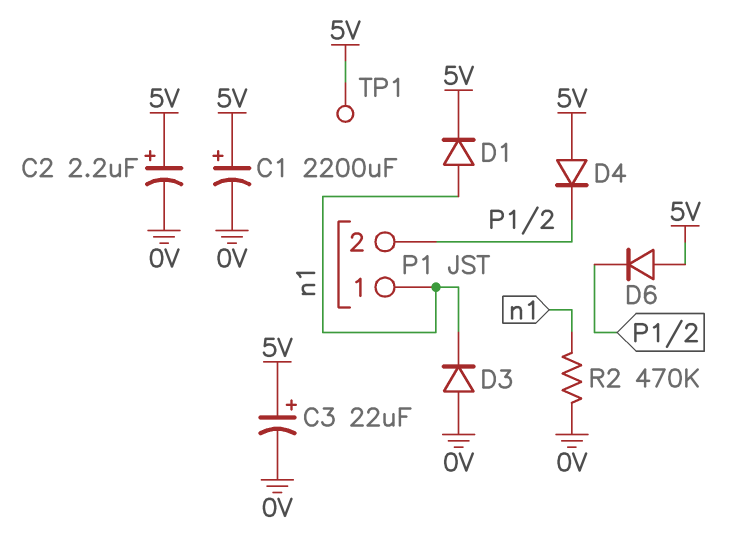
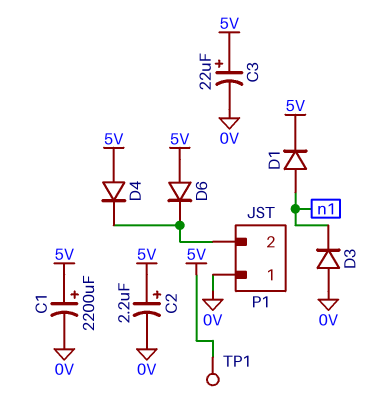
P1 pin 1: n1 -> 0V
R2: 470k (0V, n1) -> none

